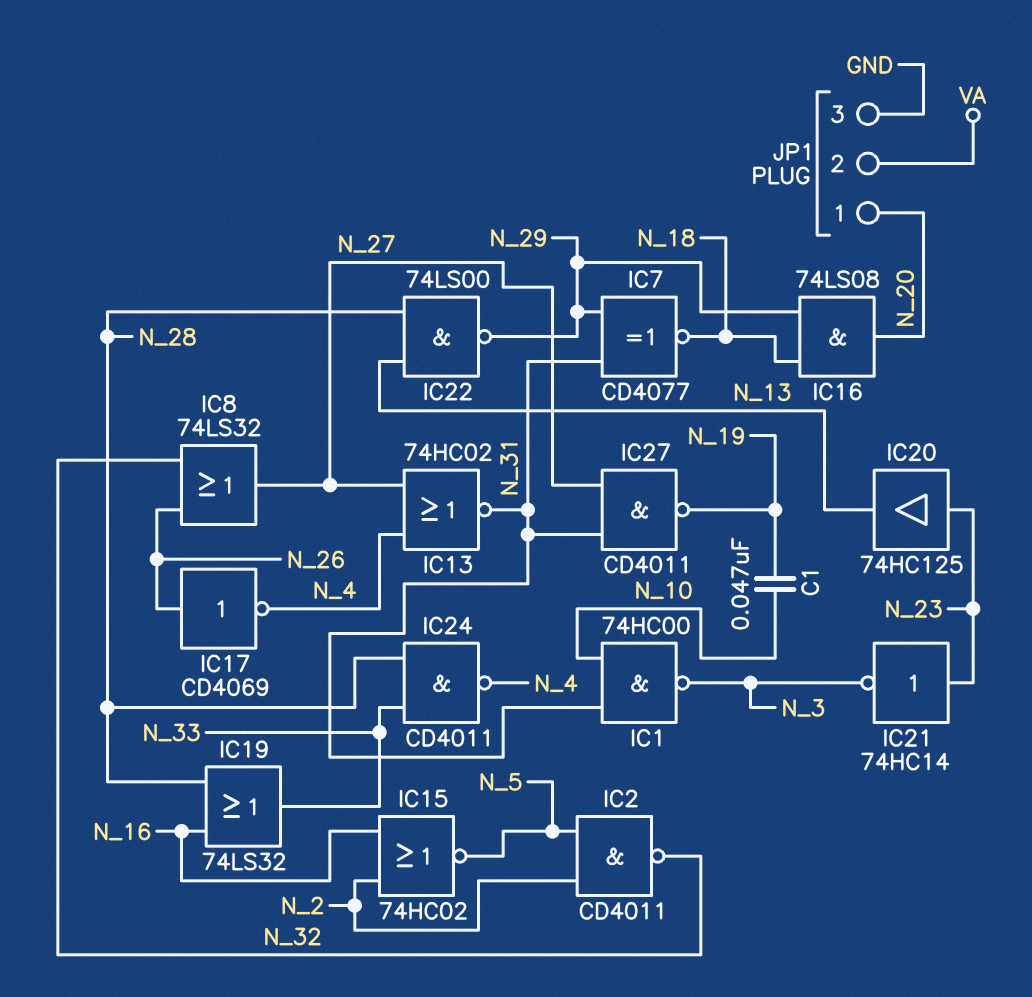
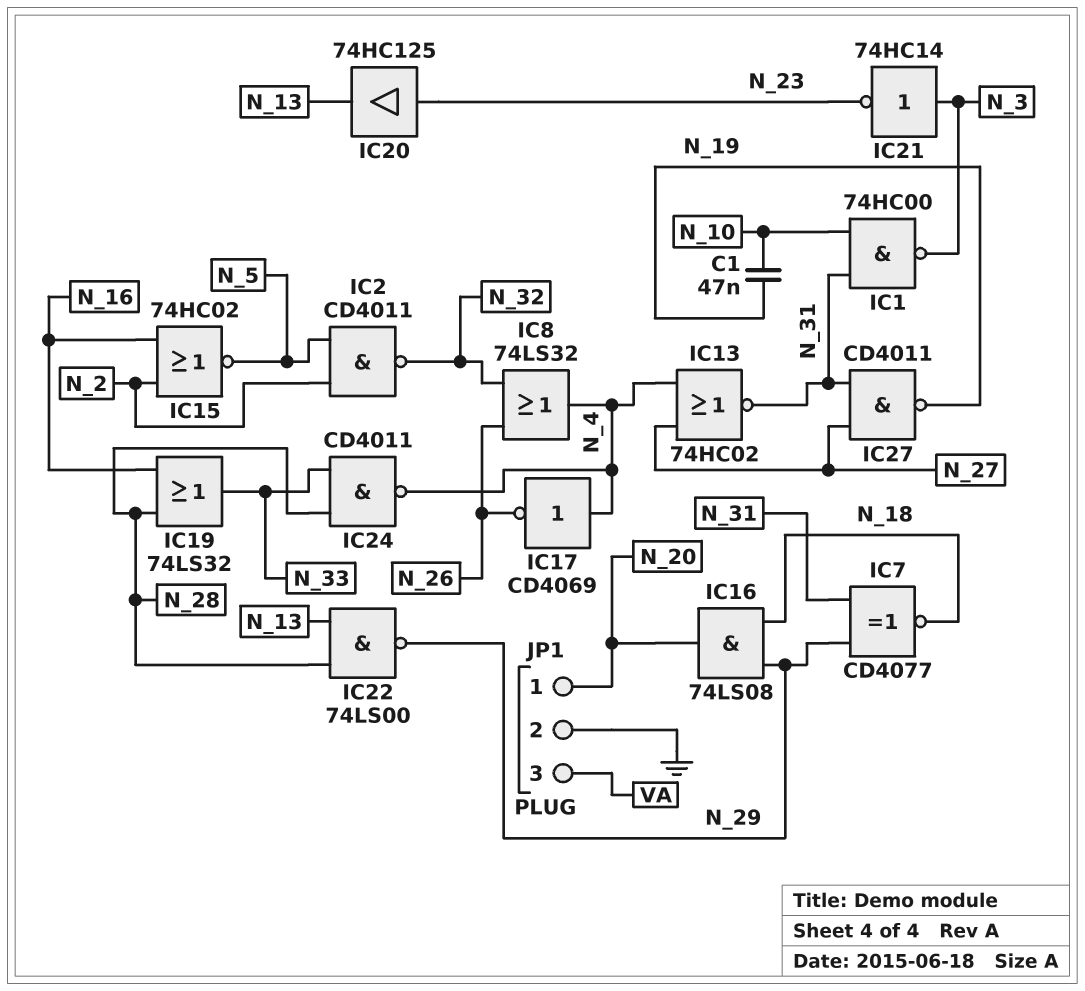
IC8: OR 74LS32 (in N_26, in N_32, out N_27) -> OR 74LS32 (in N_26, in N_32, out N_4)
IC17: NOT CD4069 (in N_26, out N_4) -> NOT CD4069 (in N_4, out N_26)
IC21: NOT 74HC14 (in N_23, out N_3) -> NOT 74HC14 (in N_3, out N_23)
JP1 pin 2: VA -> GND
JP1 pin 3: GND -> VA

